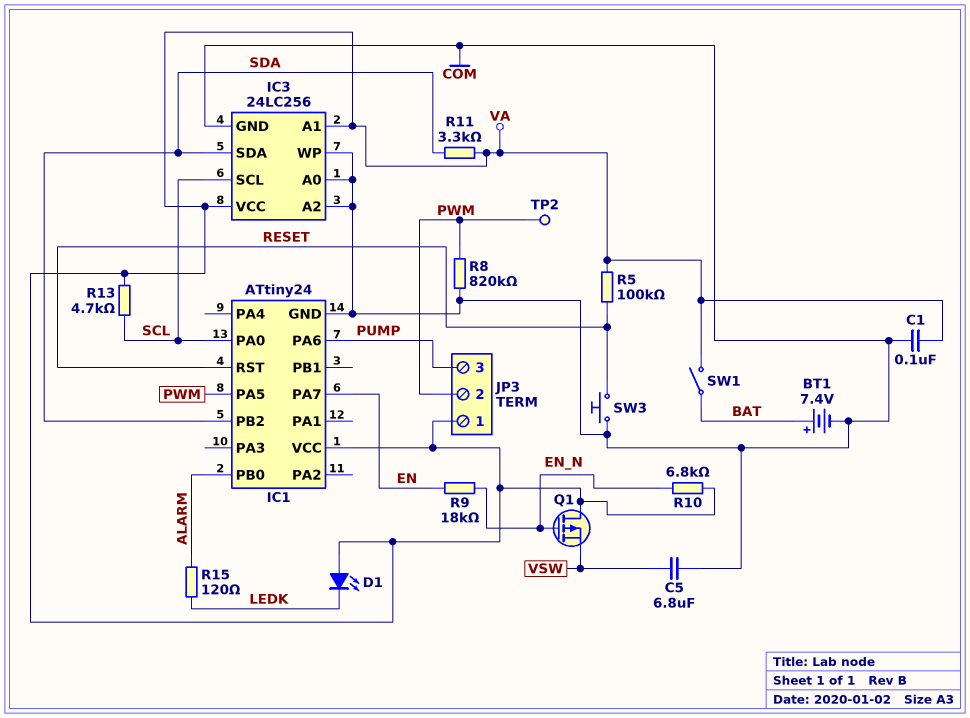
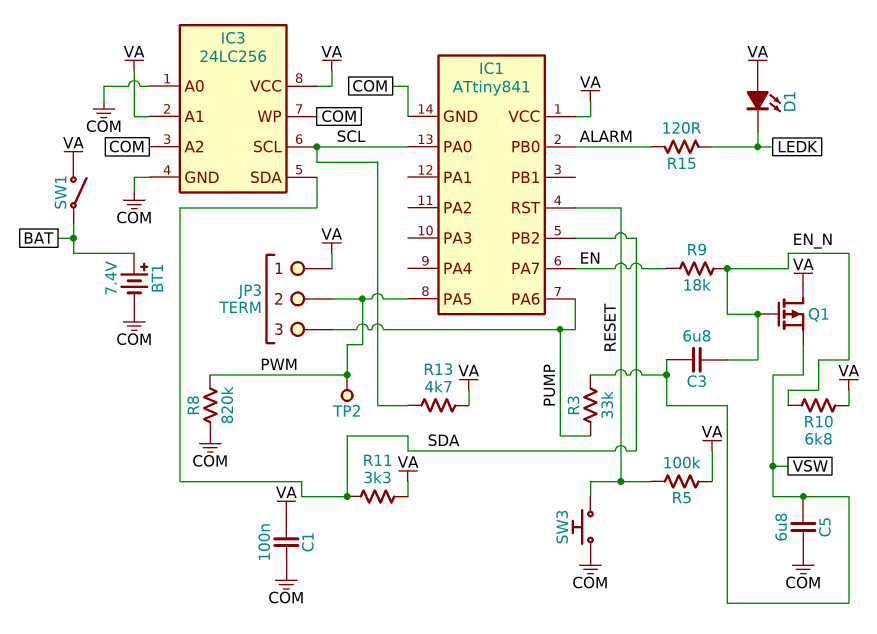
C3: none -> 6.8uF (EN_N, VSW)
IC1: ATtiny24 -> ATtiny841
R3: none -> 33k (PUMP, VSW)

